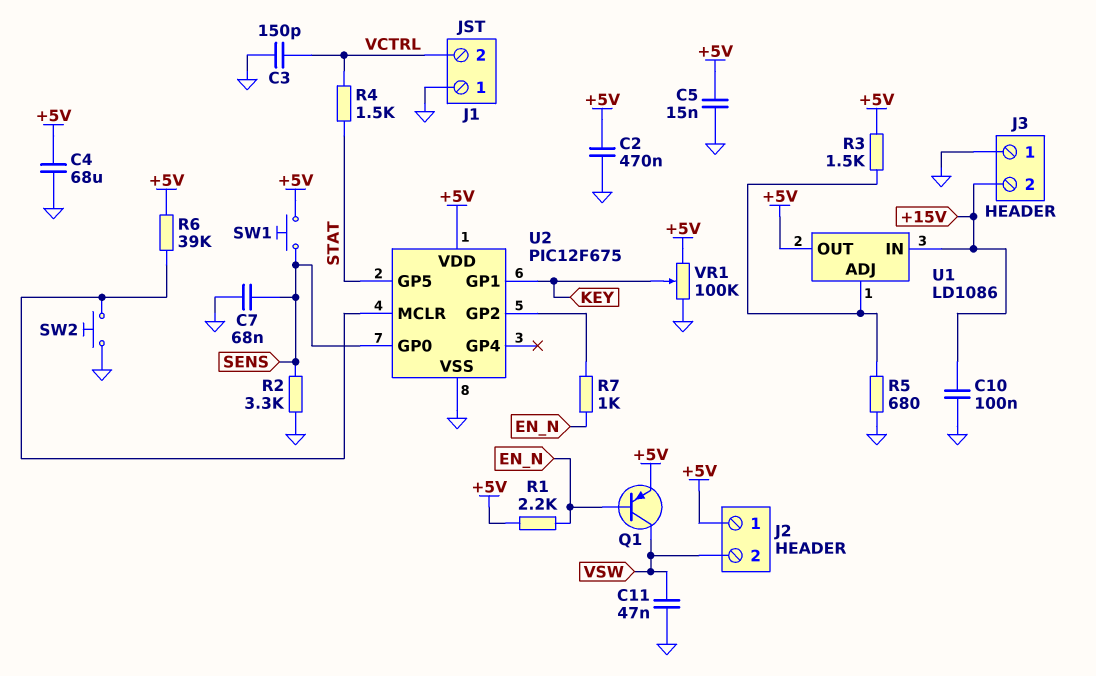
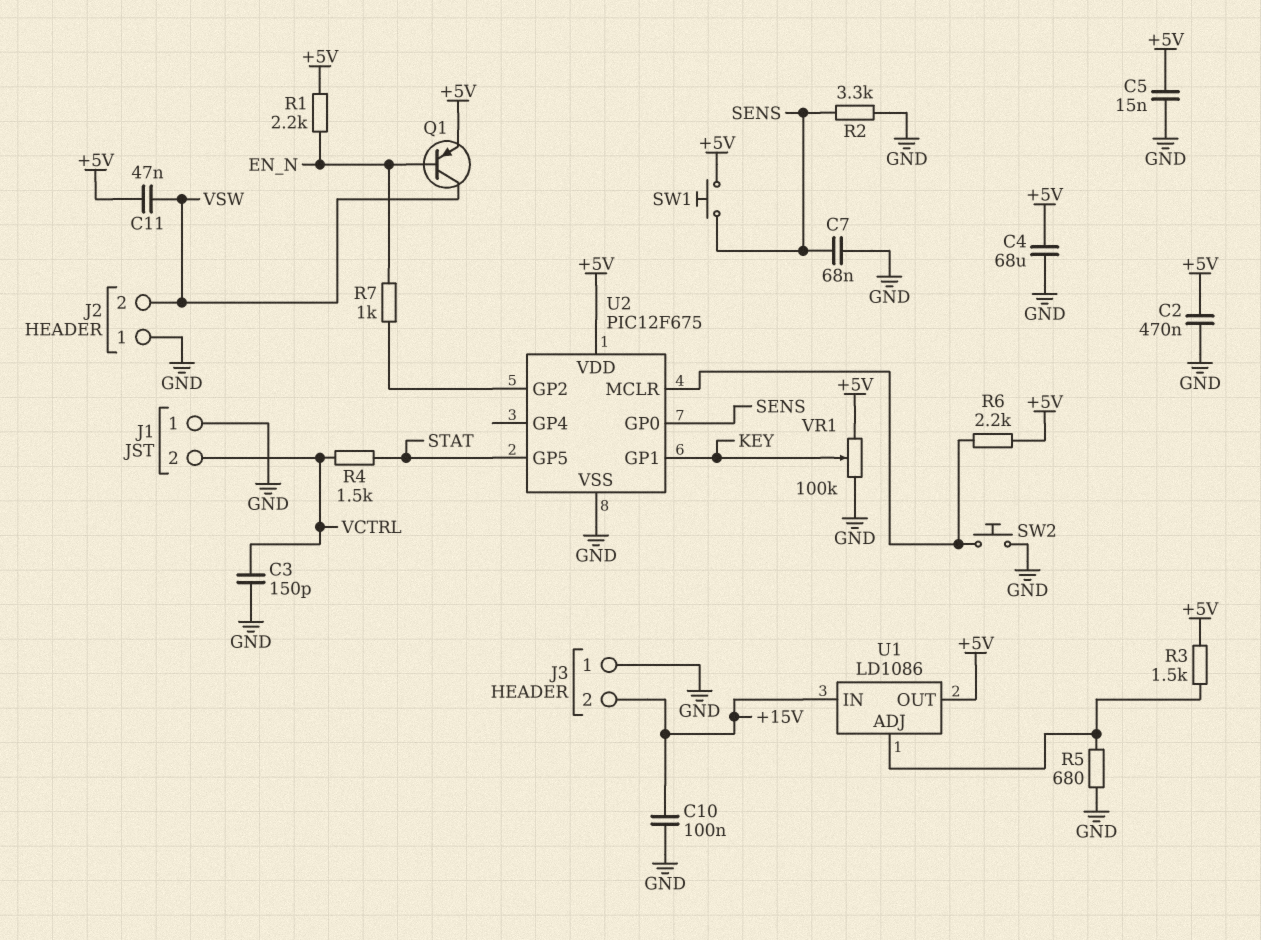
C11: 47nF (GND, VSW) -> 47nF (+5V, VSW)
J2 pin 1: +5V -> GND
R6: 39k (+5V, U2/MCLR) -> 2.2k (+5V, U2/MCLR)

